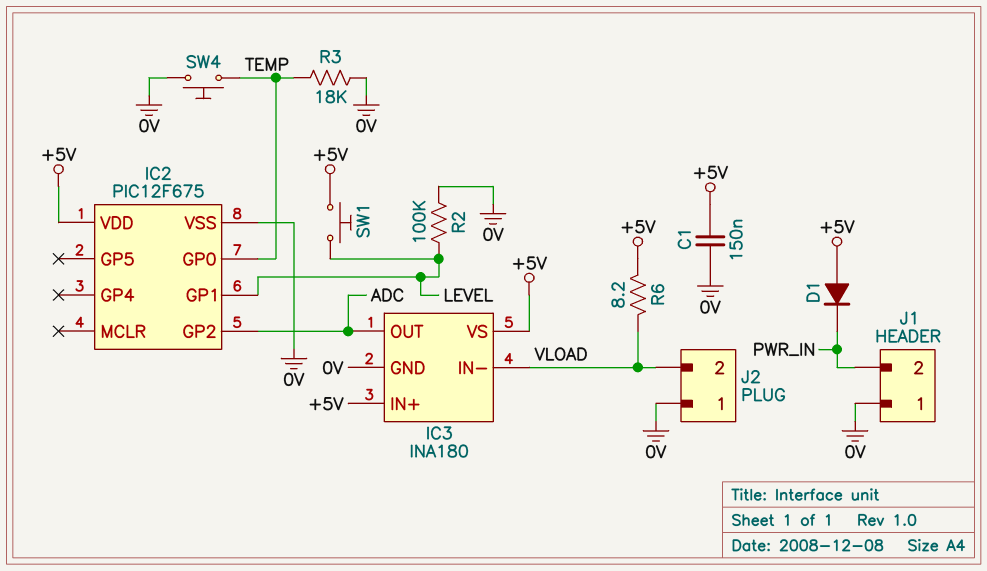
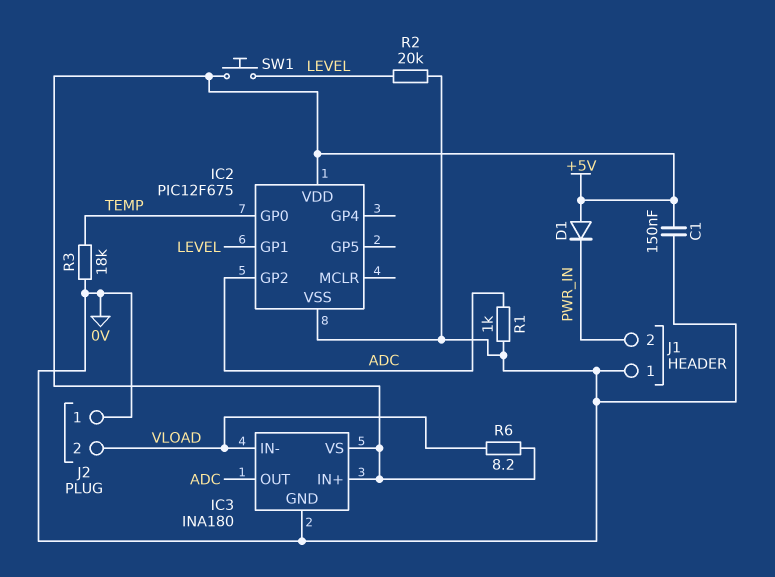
R1: none -> 1k (0V, ADC)
R2: 100k (0V, LEVEL) -> 20k (0V, LEVEL)
SW4: button (0V, TEMP) -> none

